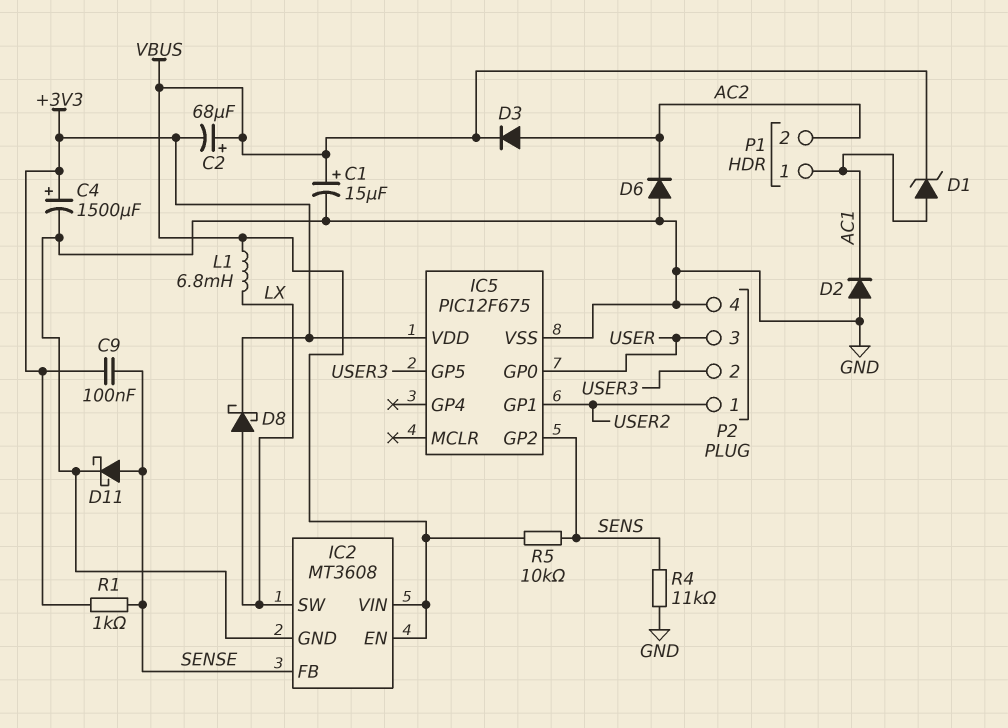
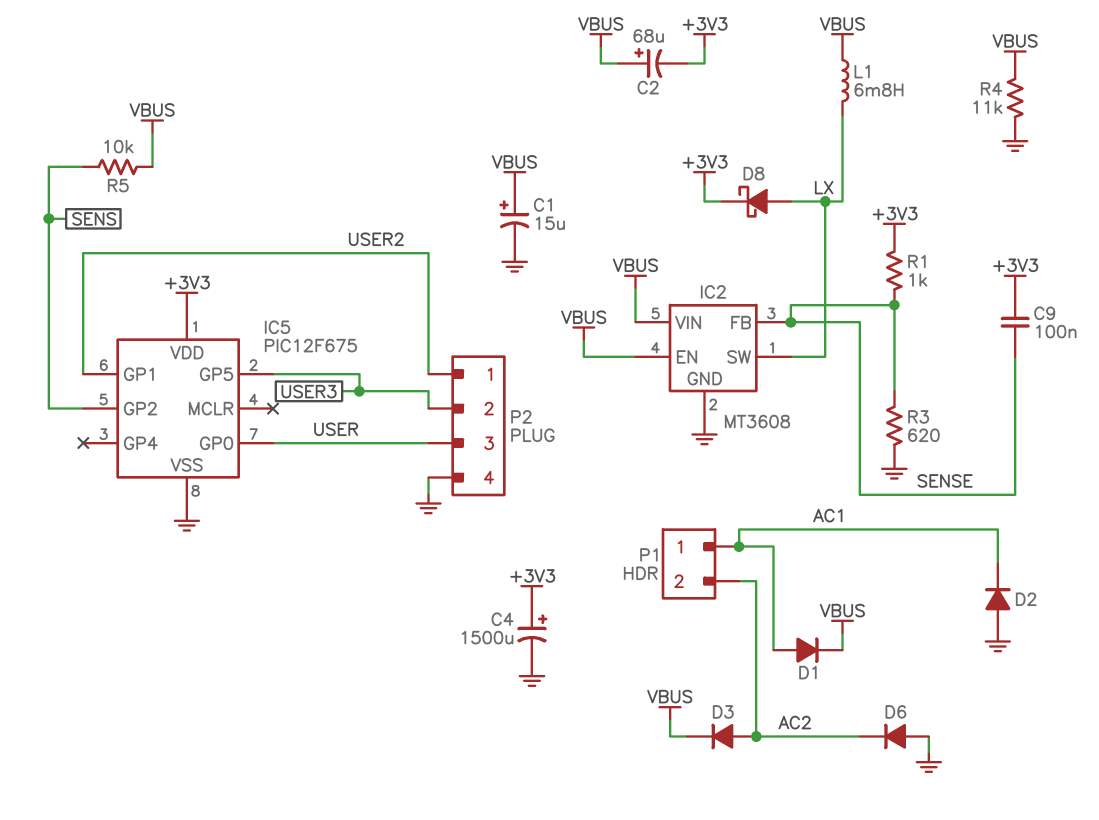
D1: zener (A AC1, K VBUS) -> diode (A AC1, K VBUS)
D11: schottky (A SENSE, K GND) -> none
R3: none -> 620 (GND, SENSE)
R4: 11k (GND, SENS) -> 11k (GND, VBUS)

